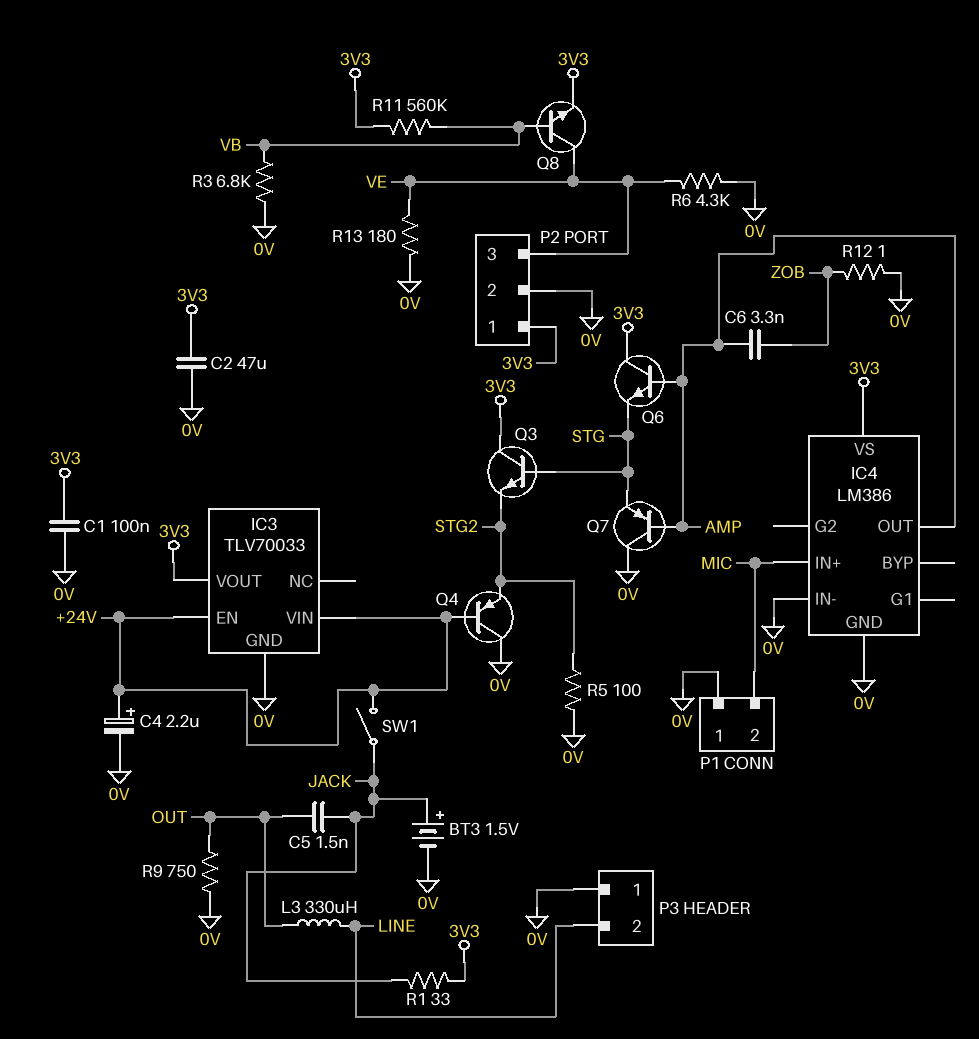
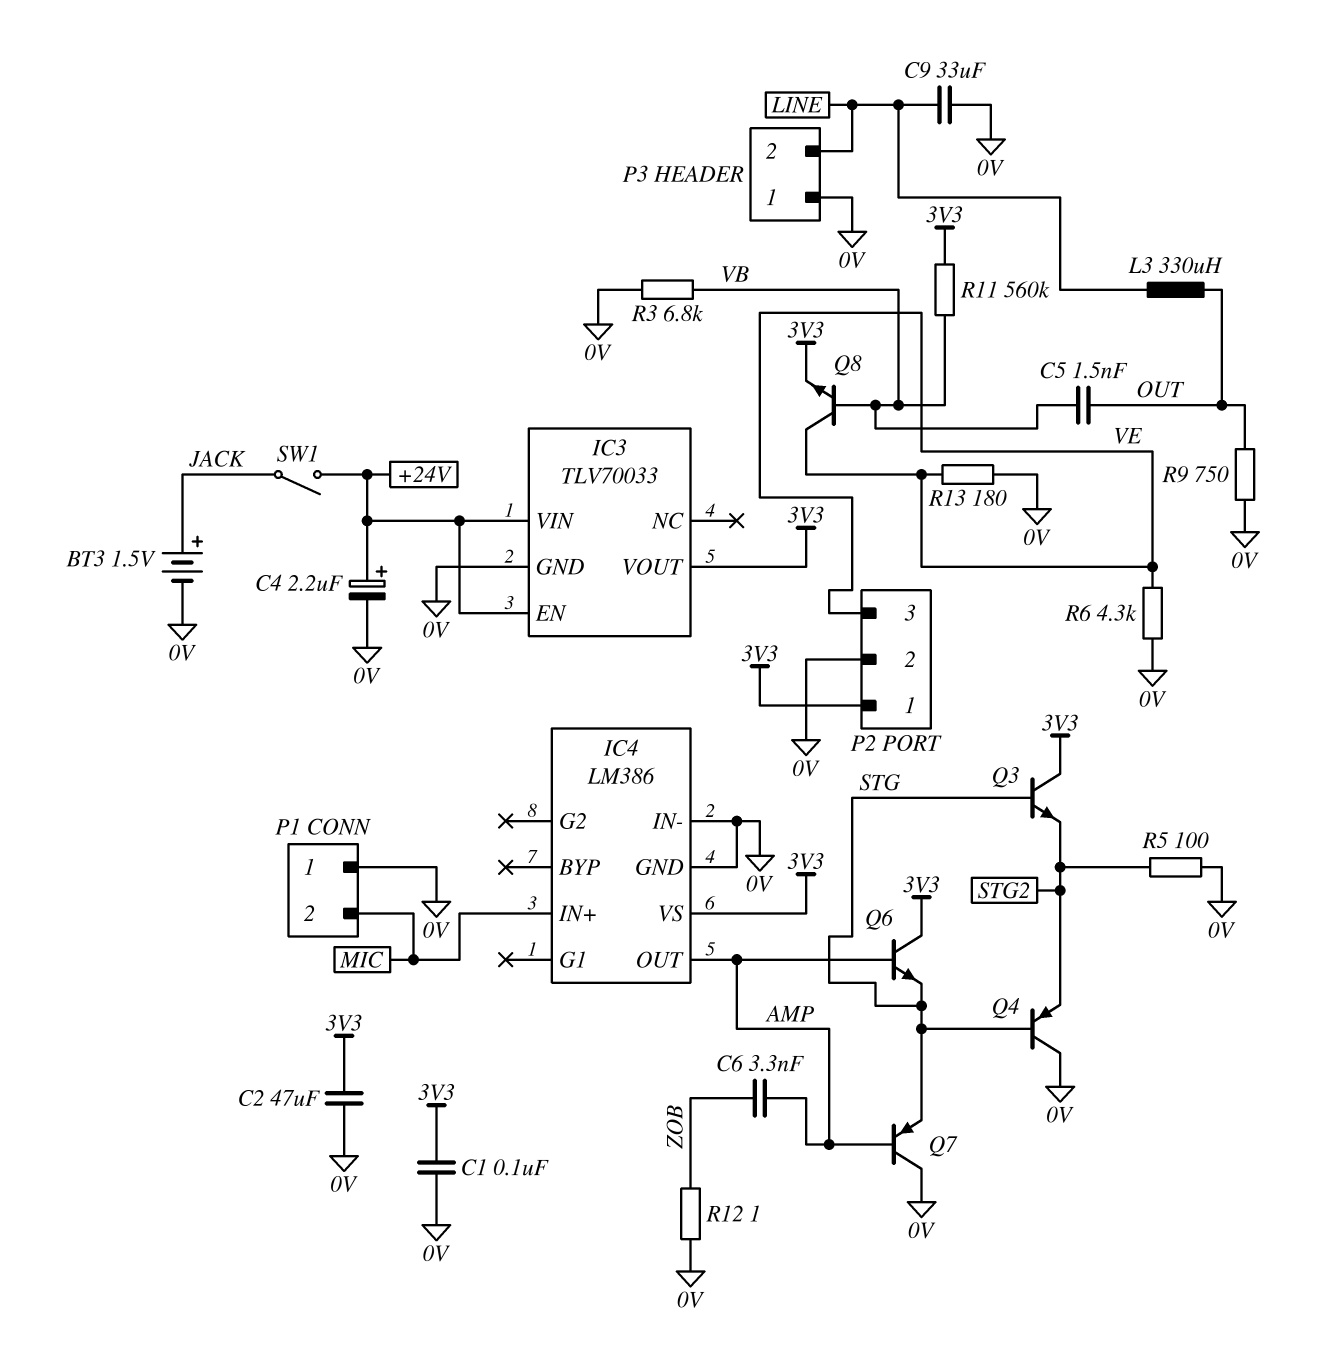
C5: 1.5nF (JACK, OUT) -> 1.5nF (OUT, VB)
C9: none -> 33uF (0V, LINE)
Q4: PNP (B +24V, C 0V, E STG2) -> PNP (B STG, C 0V, E STG2)
R1: 33 (3V3, JACK) -> none

